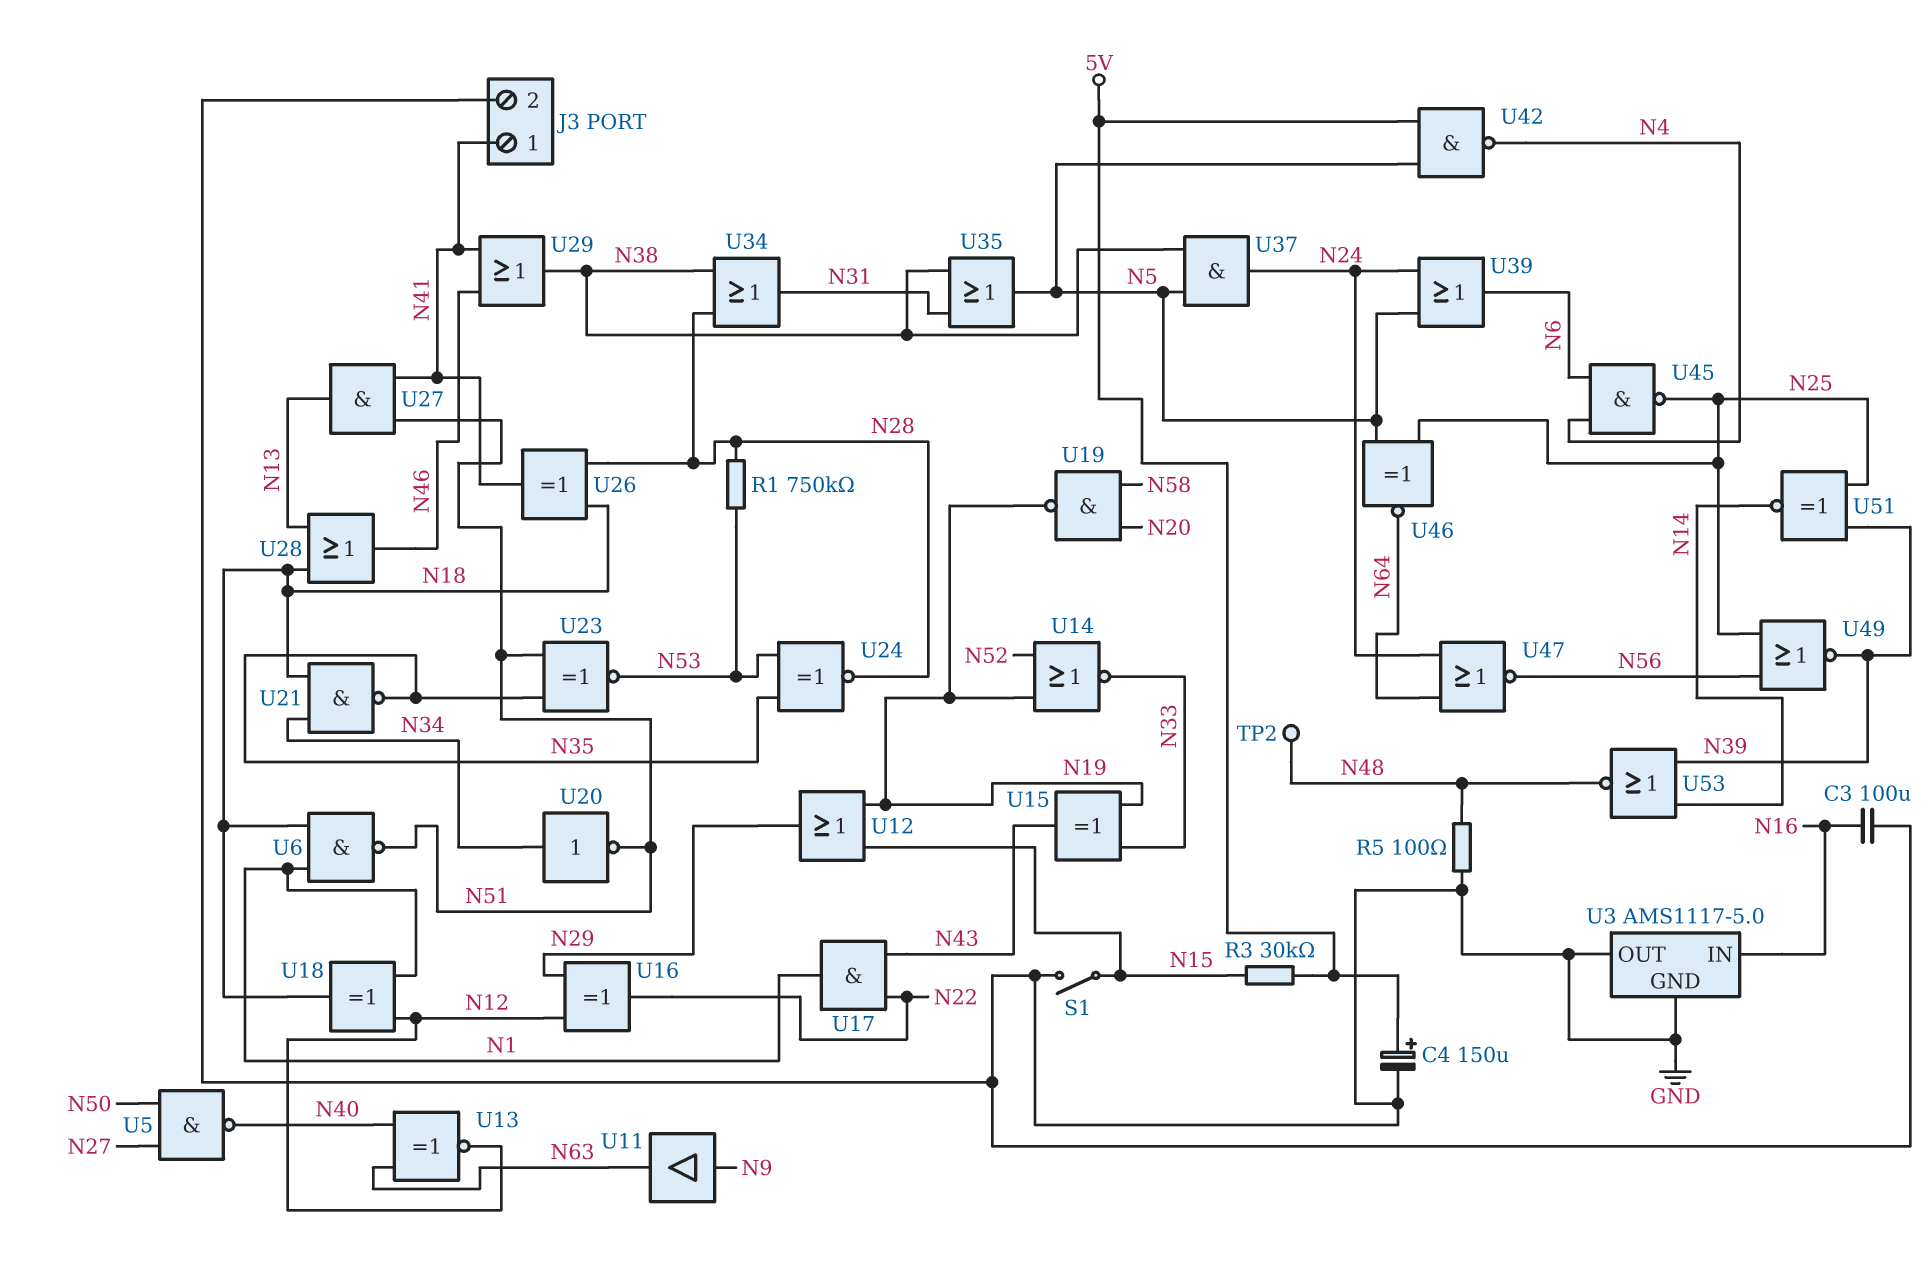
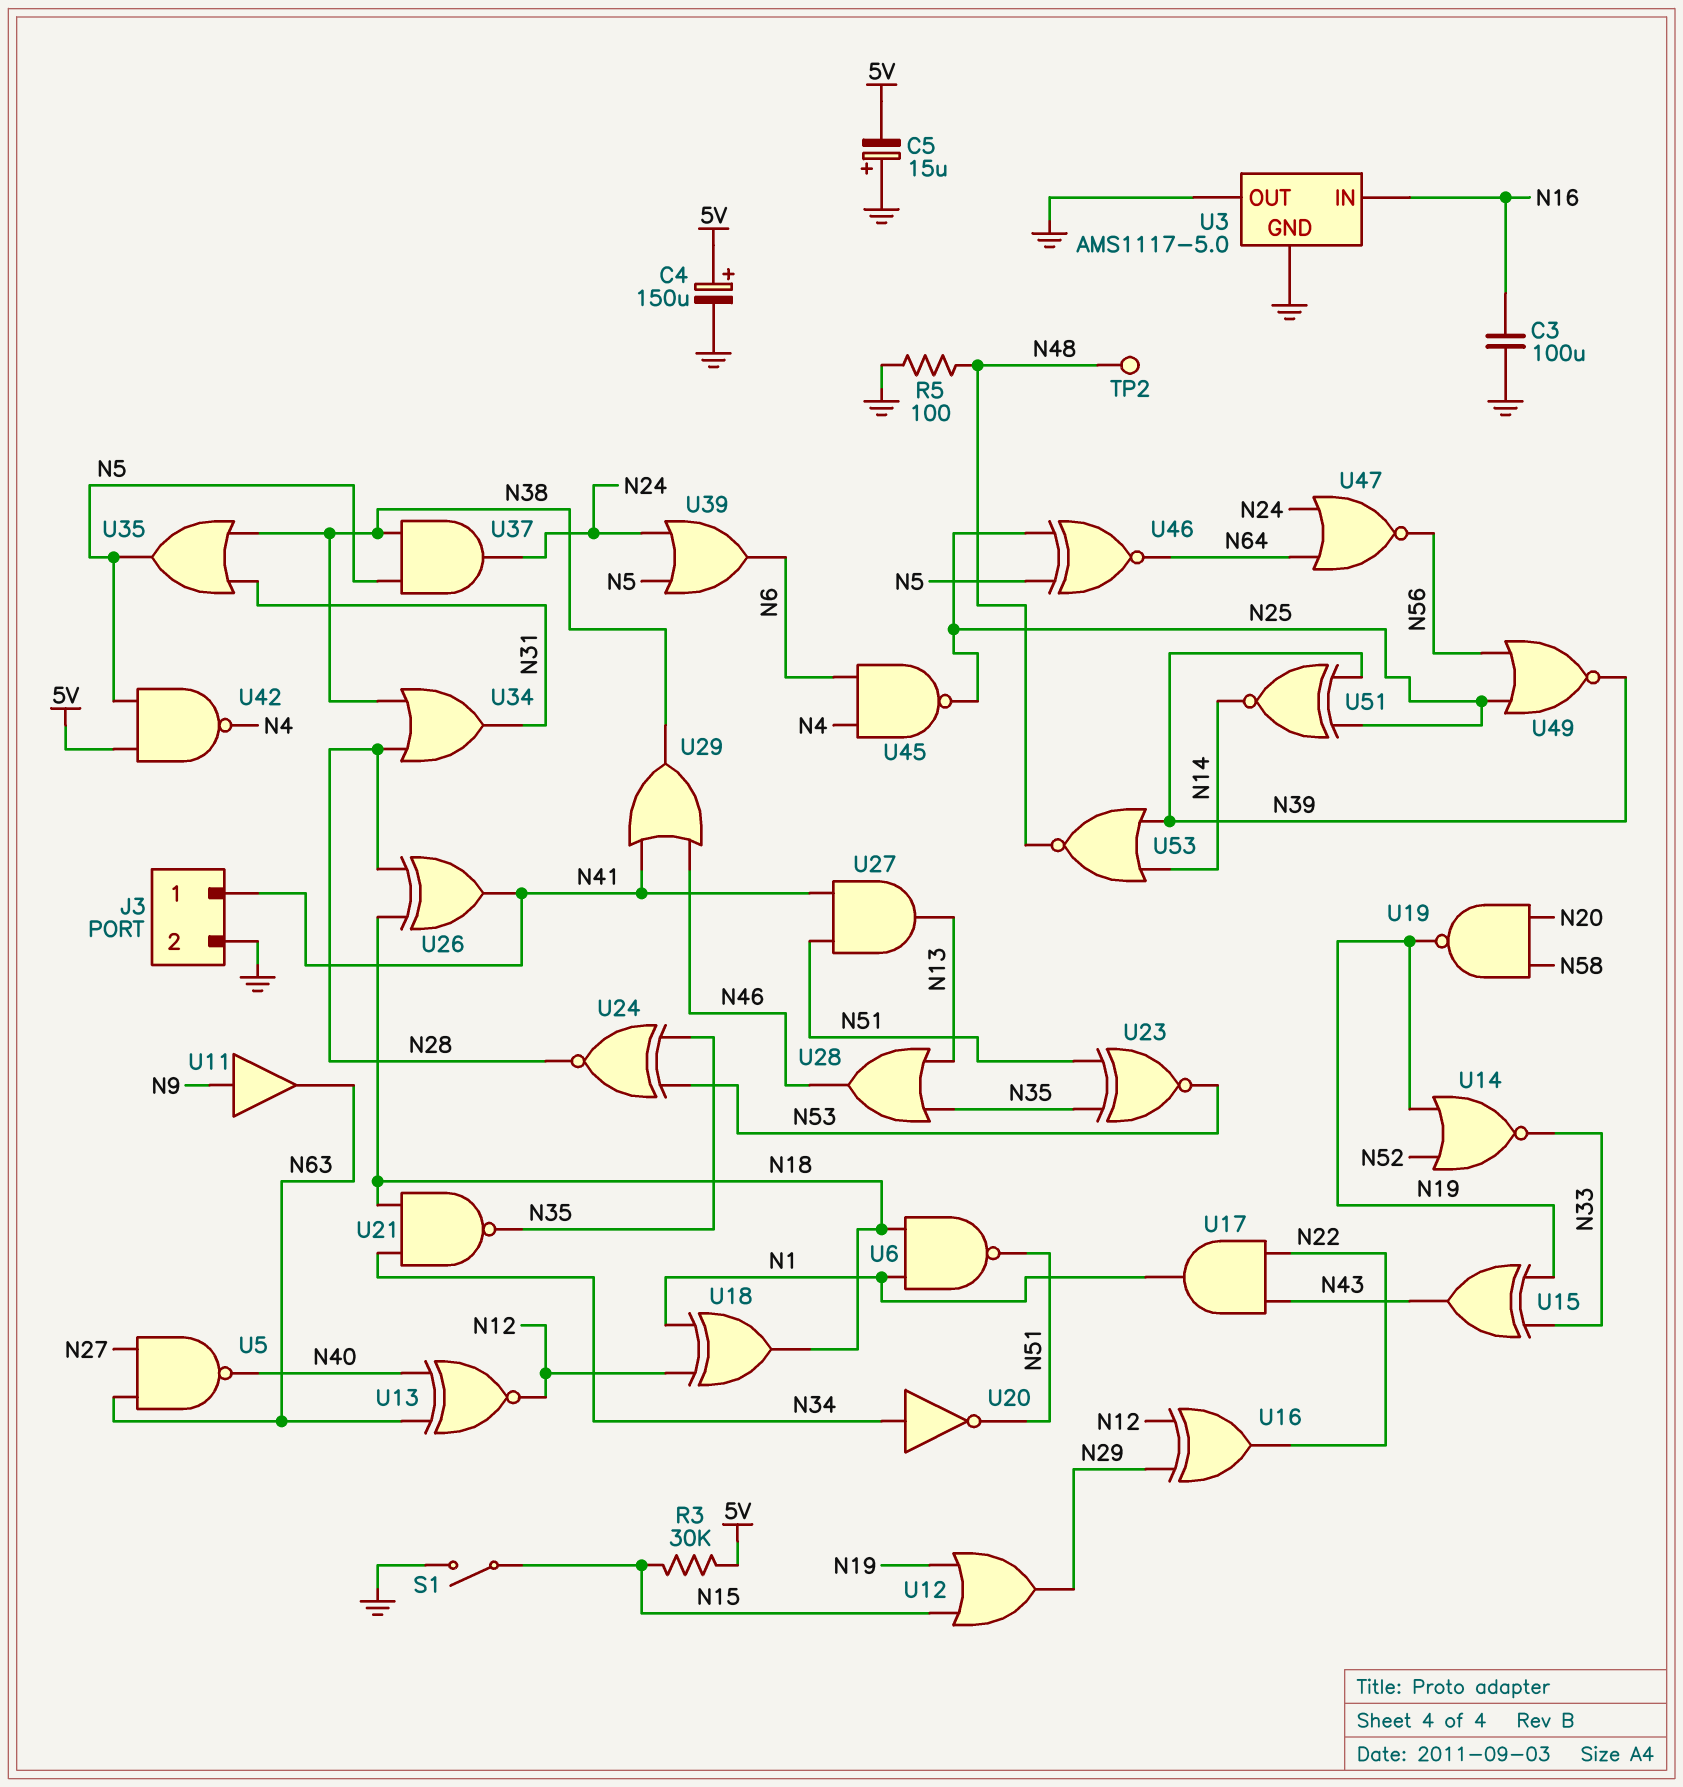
C5: none -> 15uF (plus GND, minus 5V)
R1: 750k (N28, N53) -> none
U5: NAND (in N27, in N50, out N40) -> NAND (in N27, in N63, out N40)
U28: OR (in N13, in N18, out N46) -> OR (in N13, in N35, out N46)

